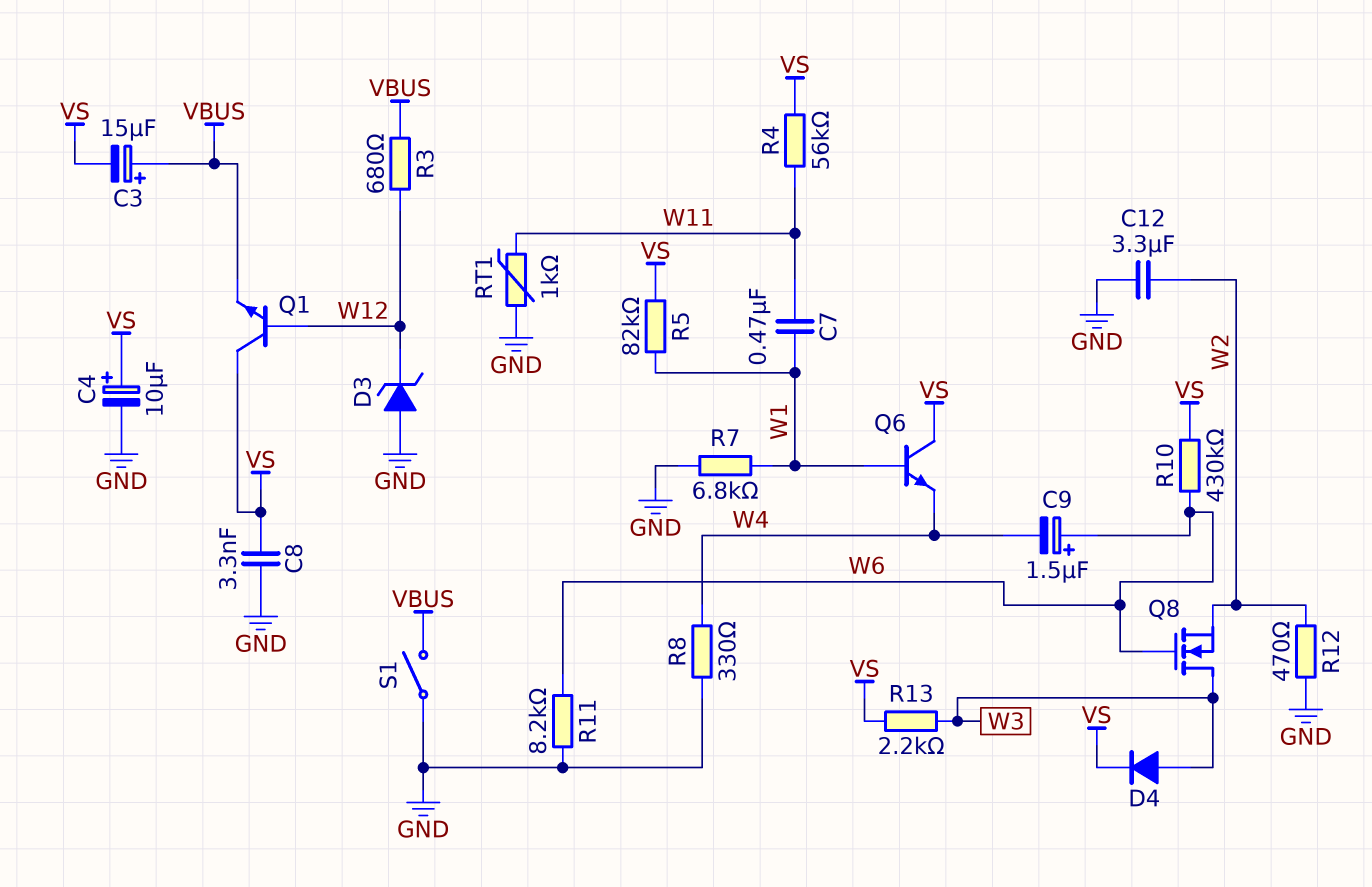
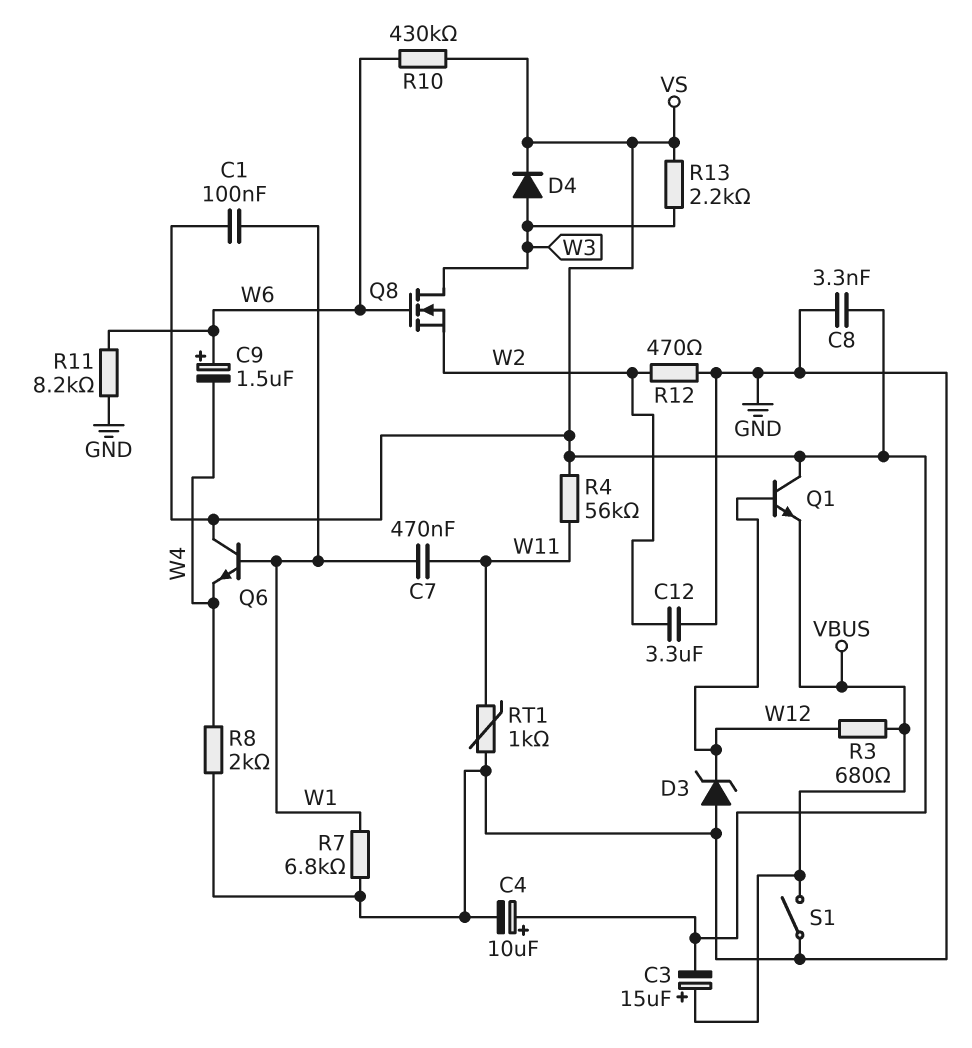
C1: none -> 100nF (VS, W1)
R5: 82k (VS, W1) -> none
R8: 330 (GND, W4) -> 2k (GND, W4)

